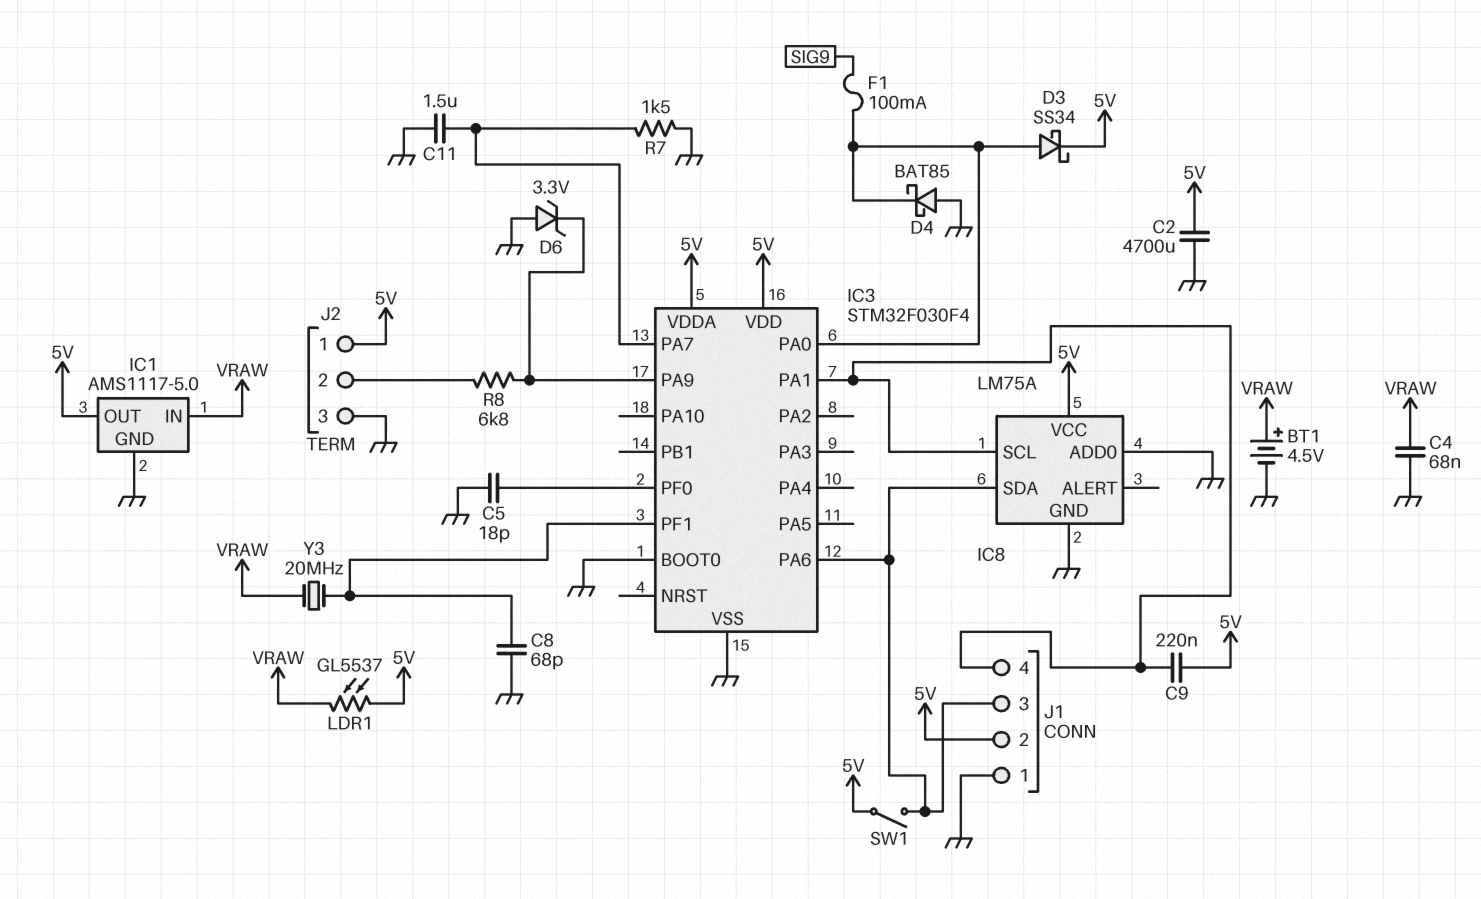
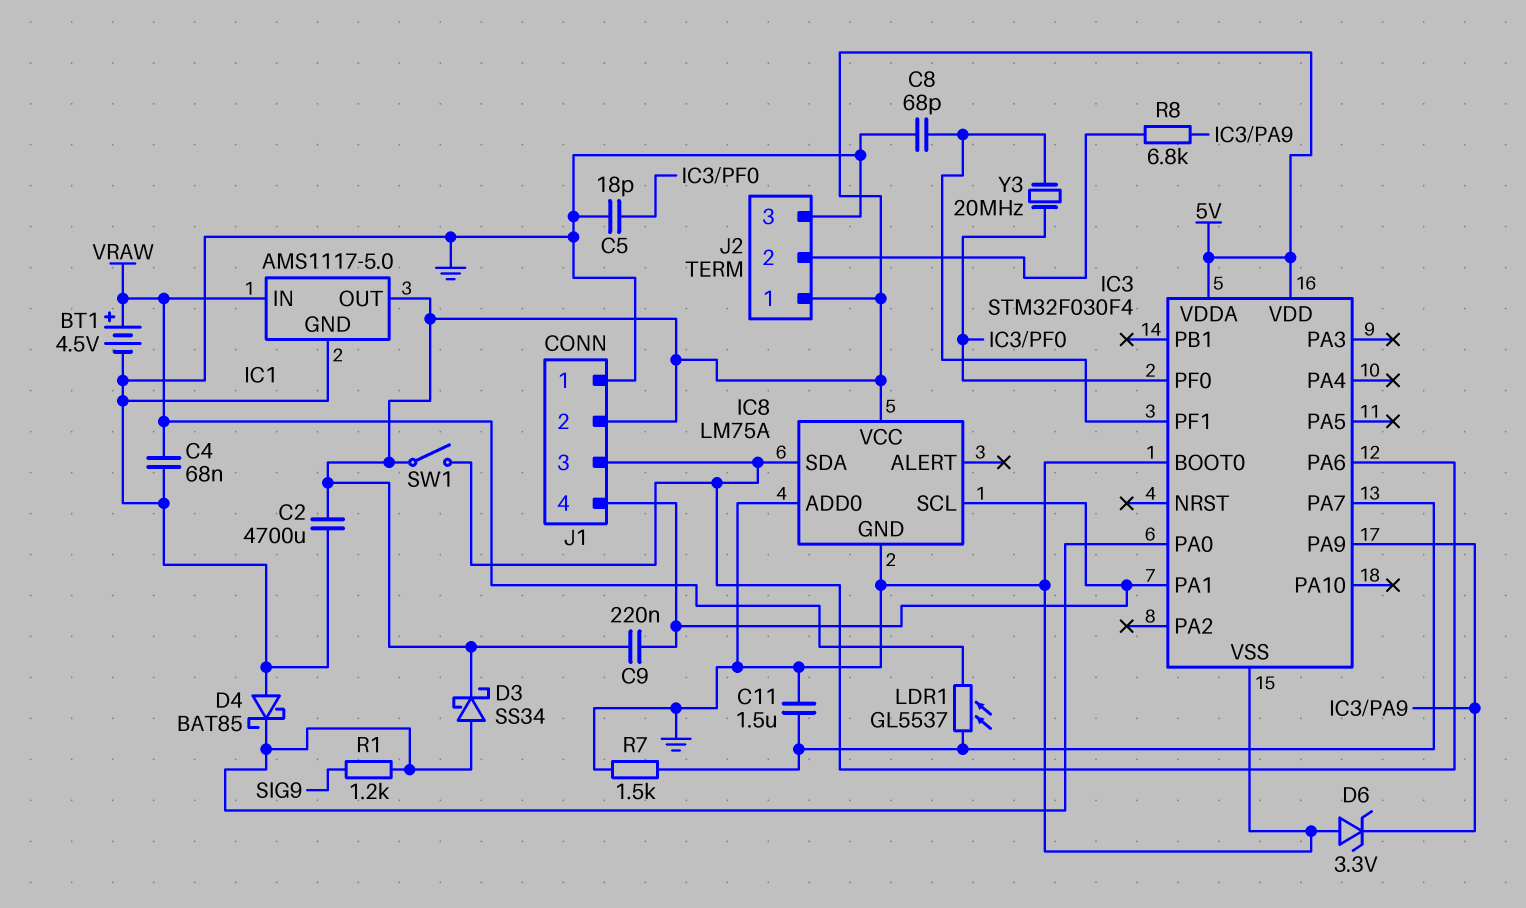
F1: 100mA (IC3/PA0, SIG9) -> none
LDR1: GL5537 (5V, VRAW) -> GL5537 (IC3/PA7, VRAW)
R1: none -> 1.2k (IC3/PA0, SIG9)
Y3: 20MHz (IC3/PF1, VRAW) -> 20MHz (IC3/PF0, IC3/PF1)

